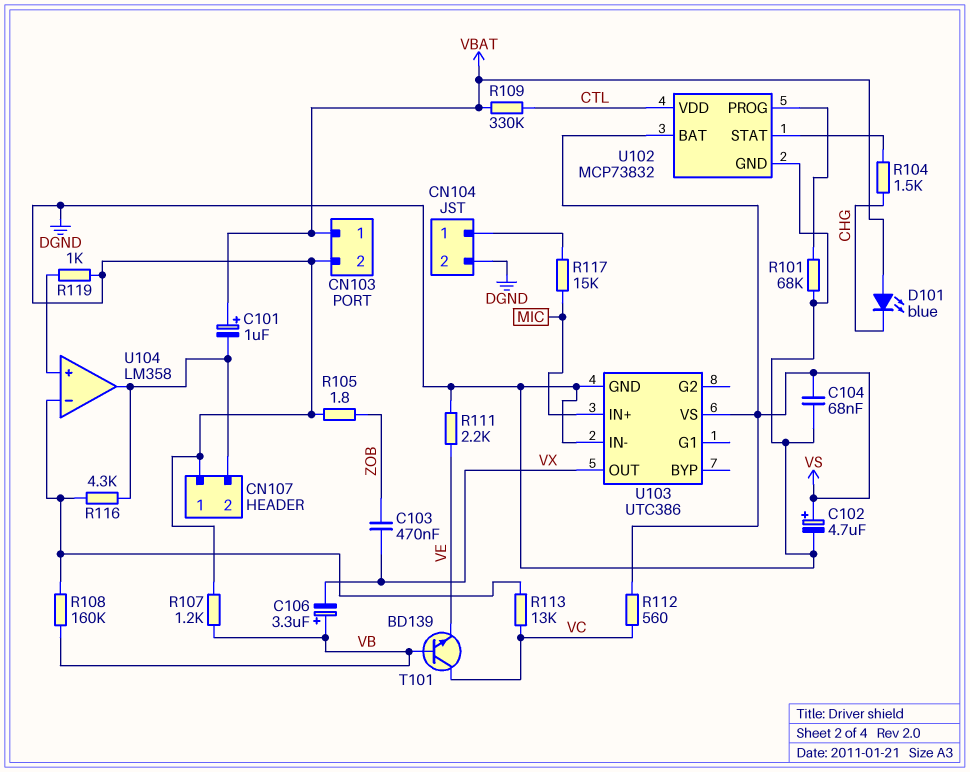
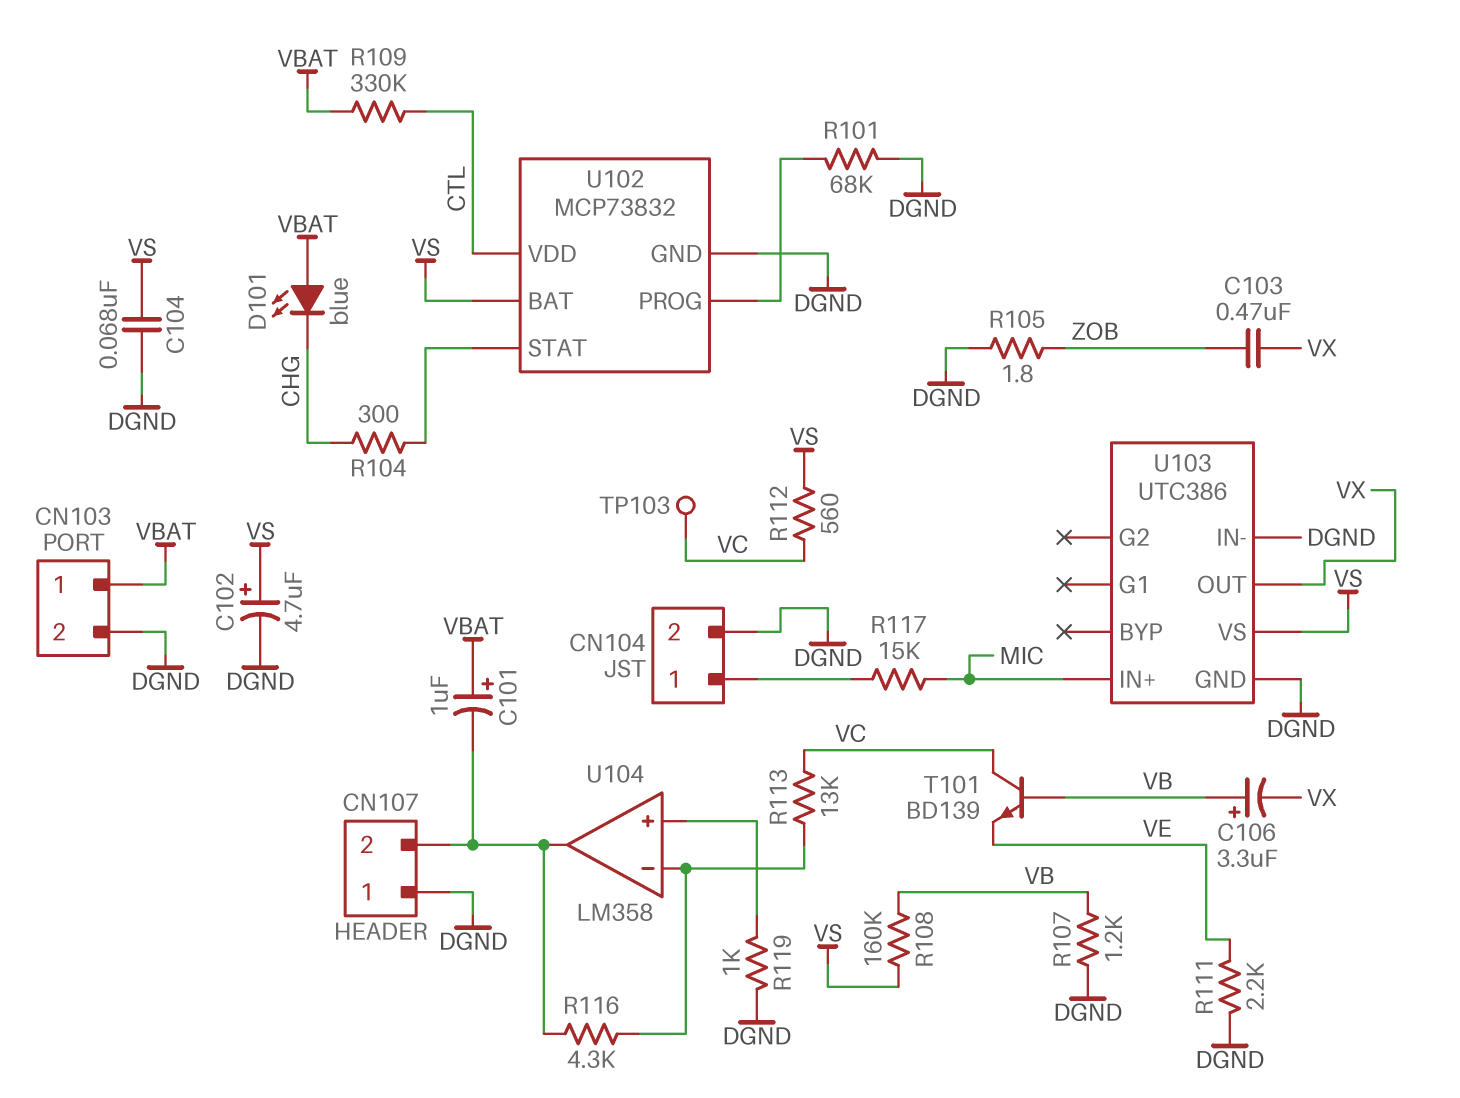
R104: 1.5k (CHG, U102/STAT) -> 300 (CHG, U102/STAT)
R108: 160k (U104/in-, VB) -> 160k (VB, VS)
TP103: none -> test point (VC)

